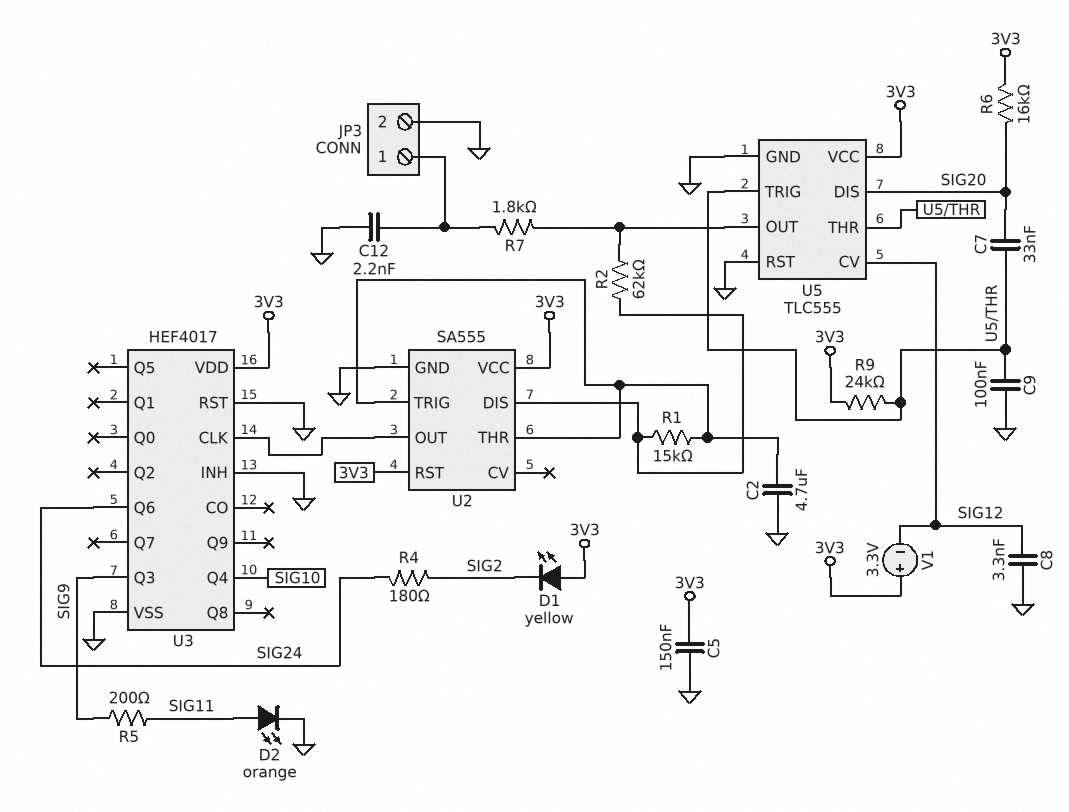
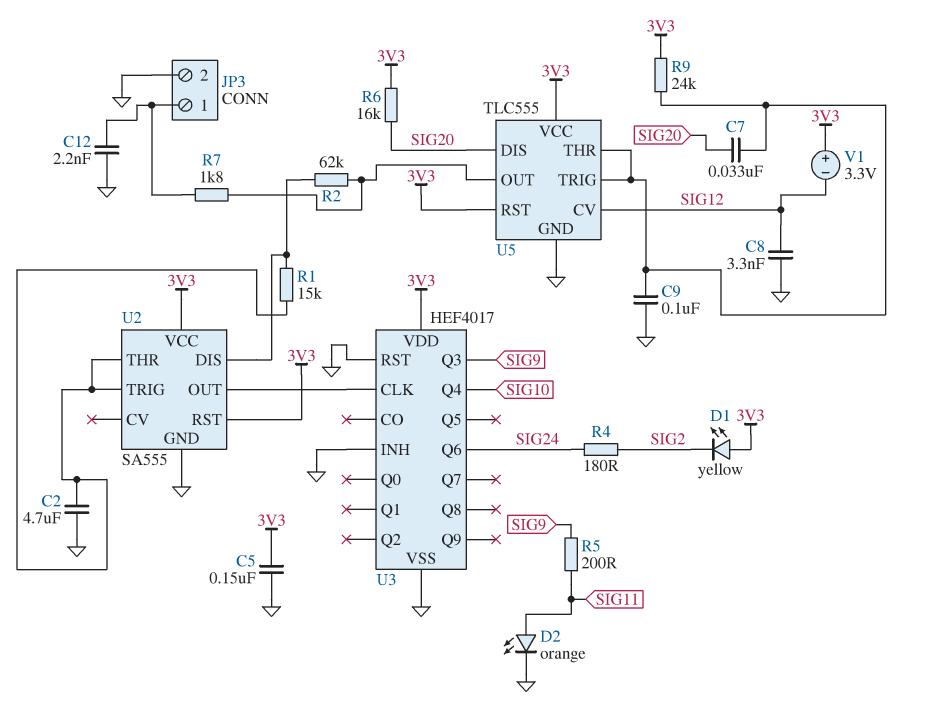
U5 pin RST: GND -> 3V3

